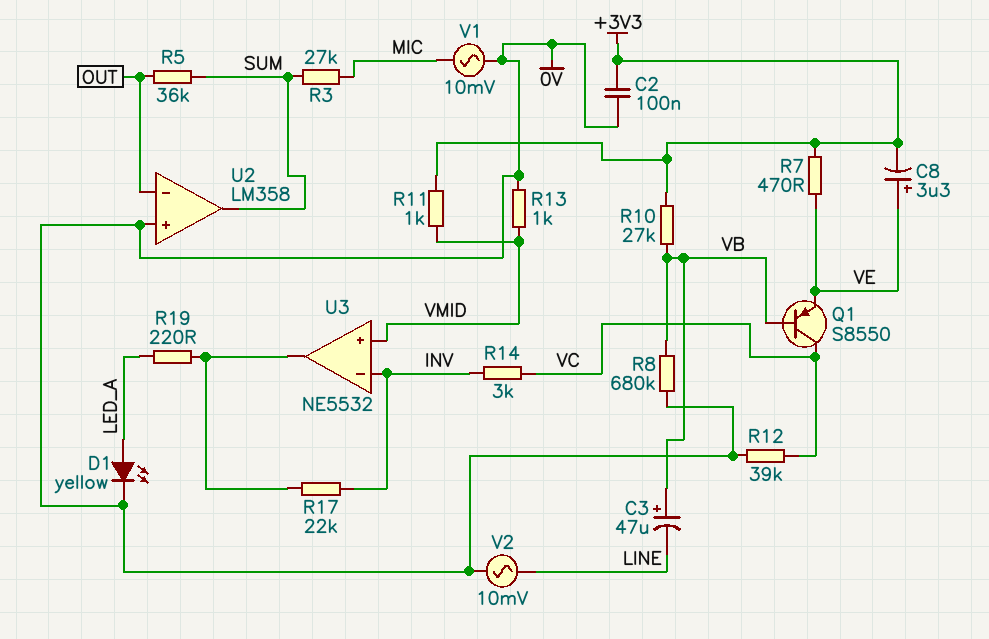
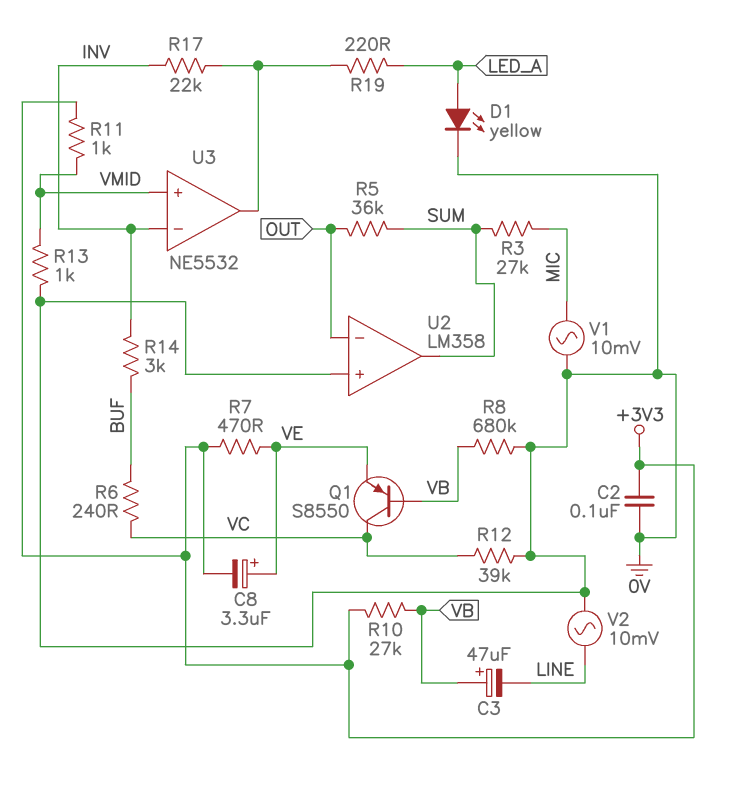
R6: none -> 240 (BUF, VC)
R14: 3k (INV, VC) -> 3k (BUF, INV)

